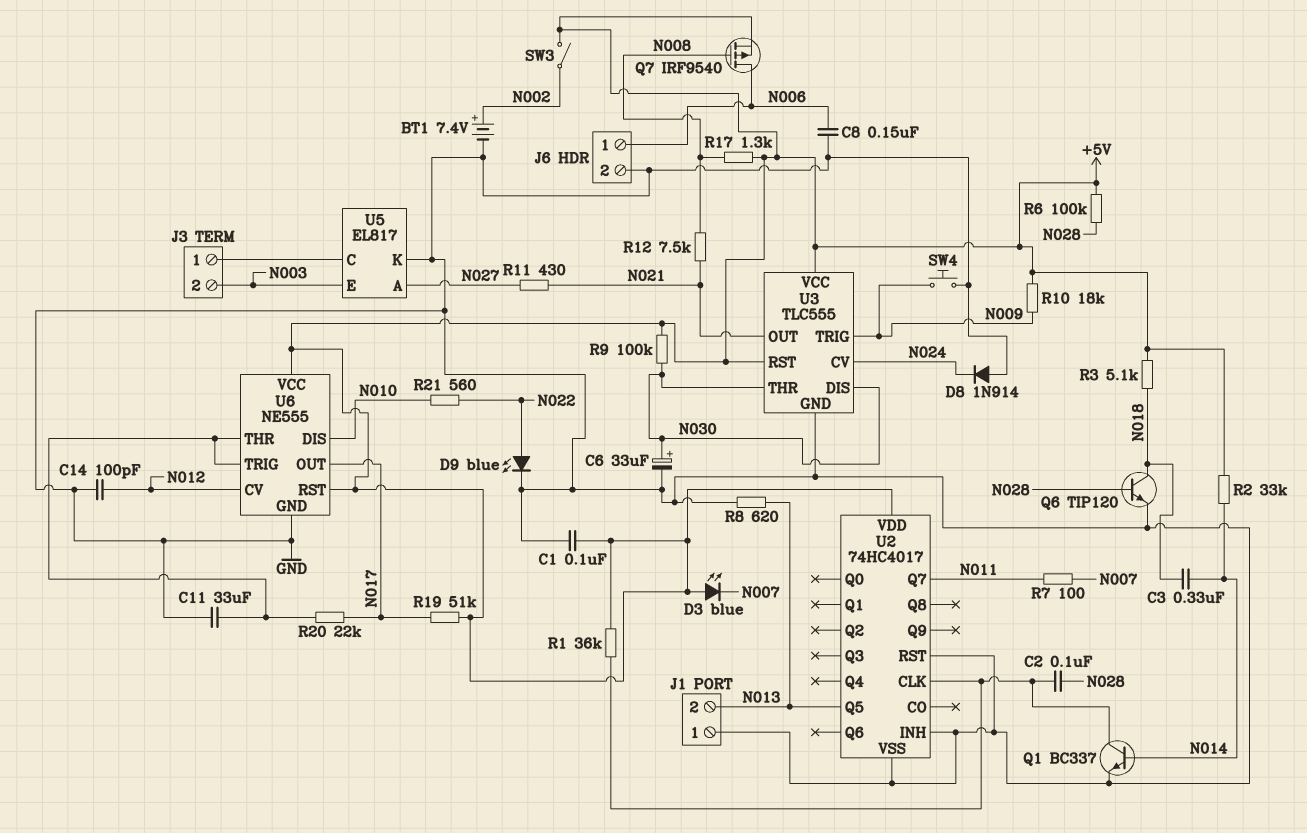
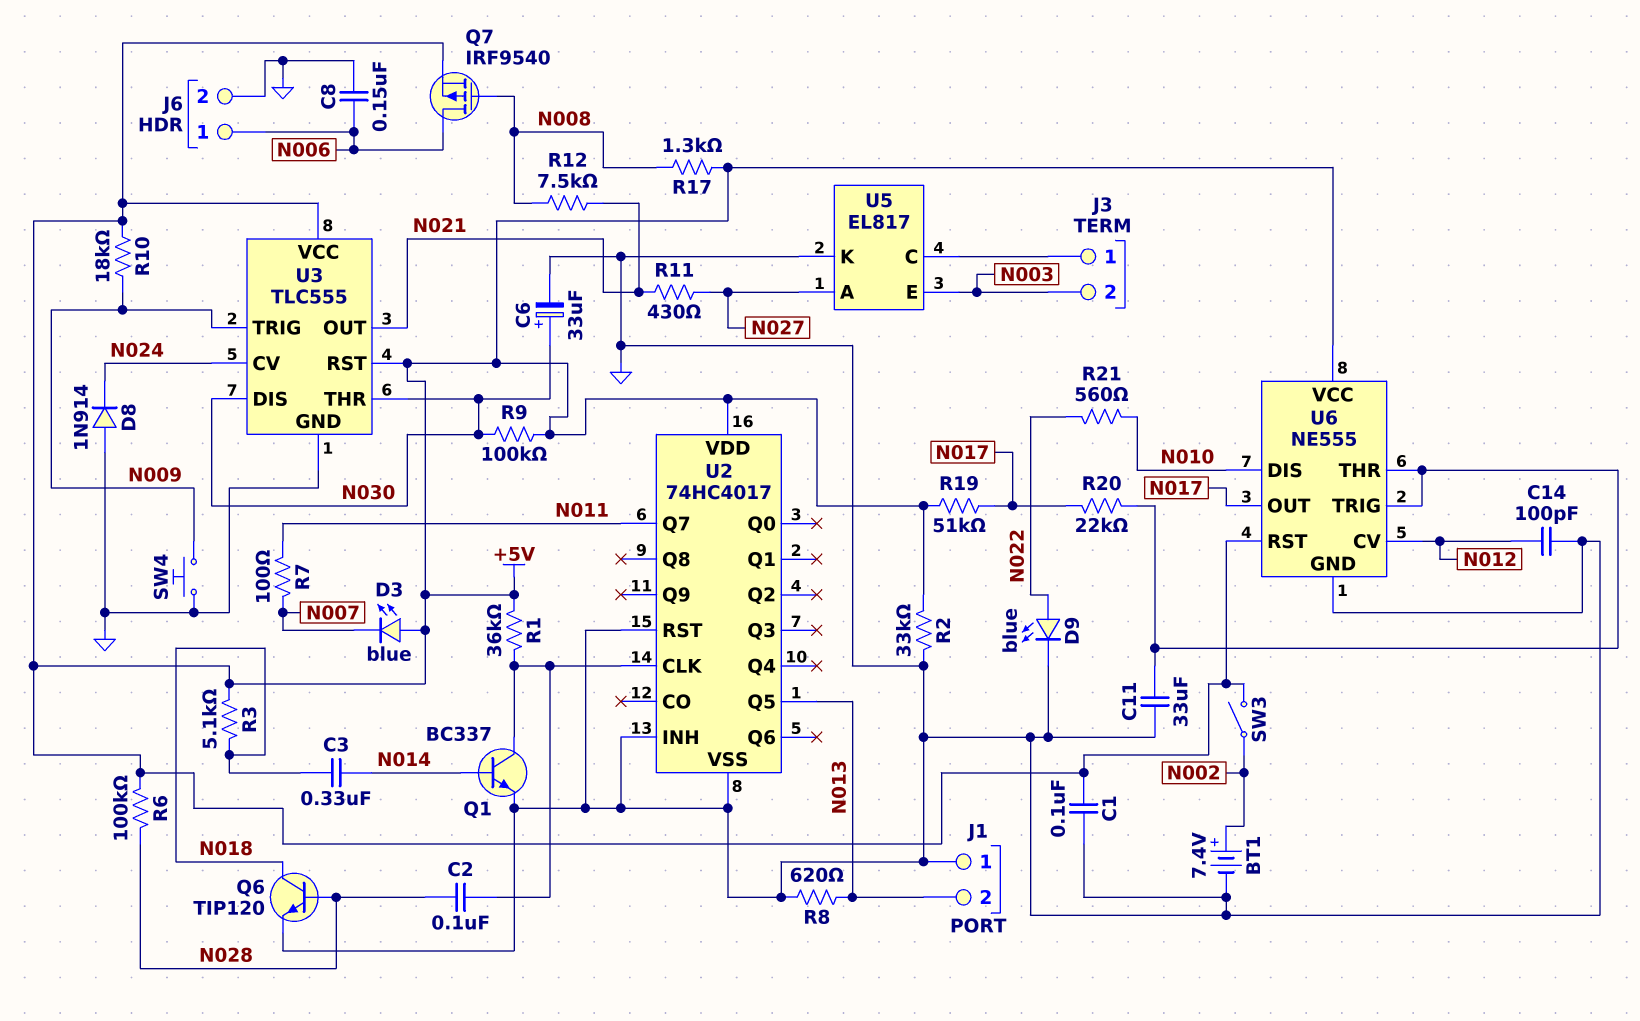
R2: 33k (+5V, N014) -> 33k (+5V, GND)

